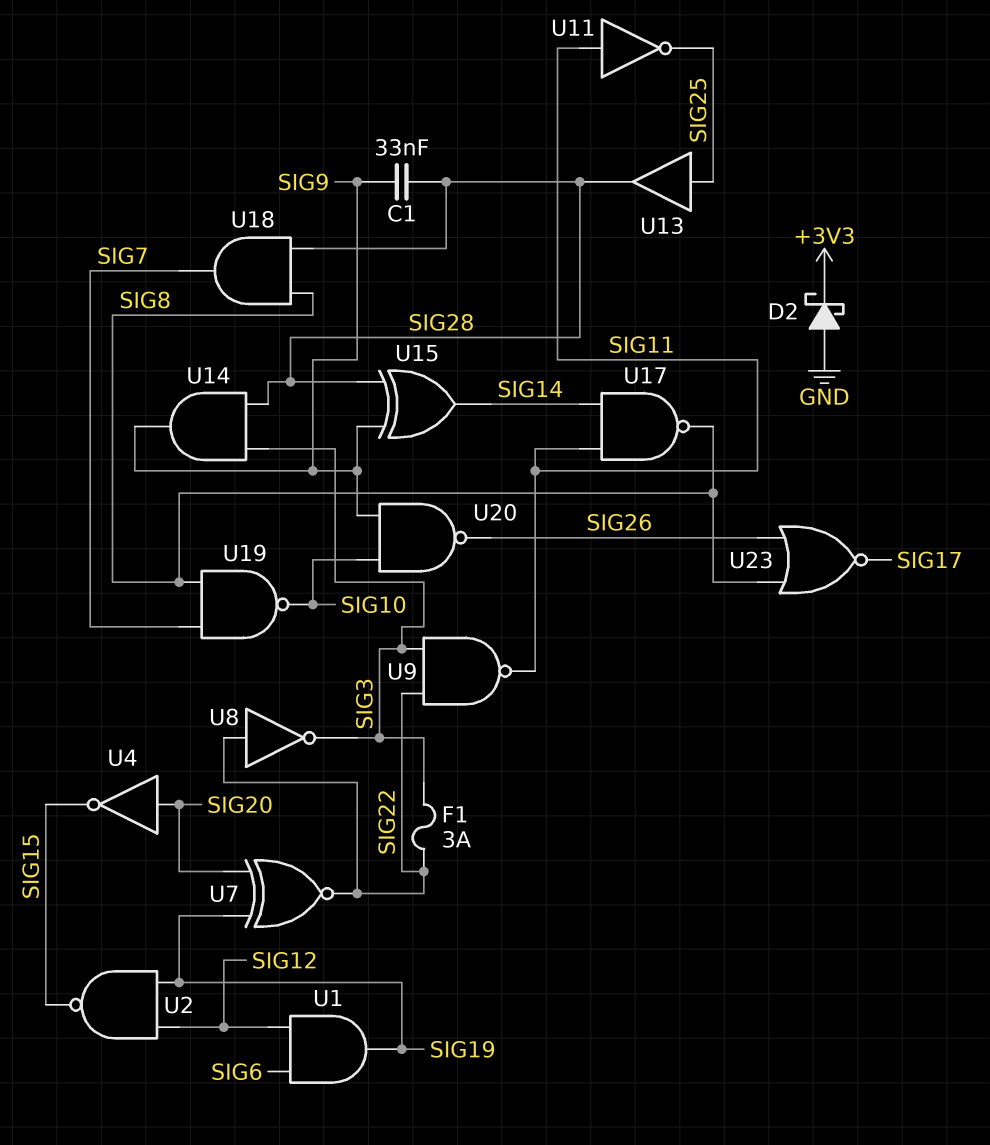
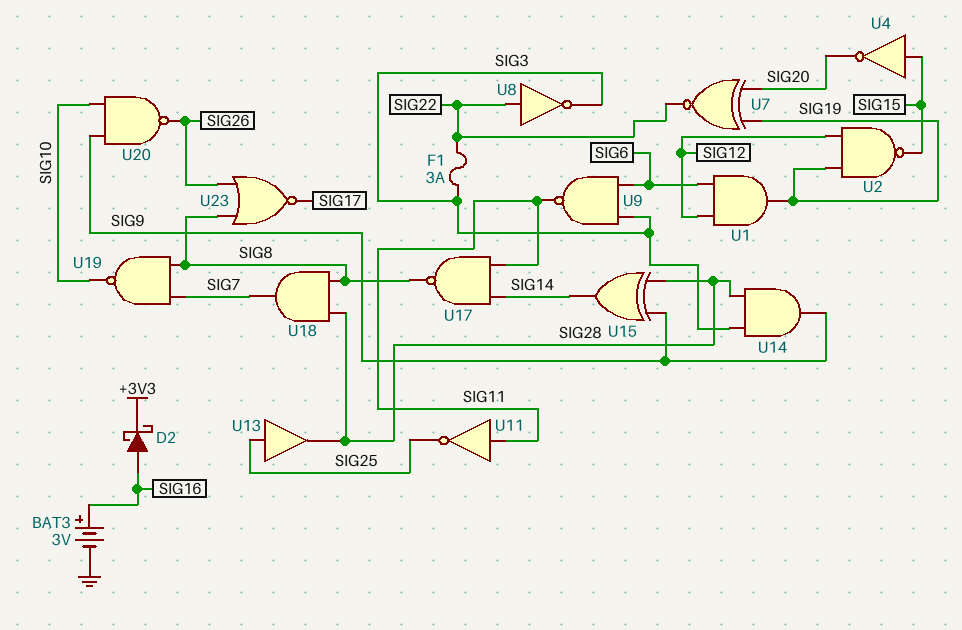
BAT3: none -> 3V (plus SIG16, minus GND)
C1: 33nF (SIG9, SIG28) -> none
D2: schottky (A GND, K +3V3) -> schottky (A SIG16, K +3V3)
U4: NOT (in SIG20, out SIG15) -> NOT (in SIG15, out SIG20)
U9: NAND (in SIG3, in SIG22, out SIG11) -> NAND (in SIG3, in SIG6, out SIG11)

